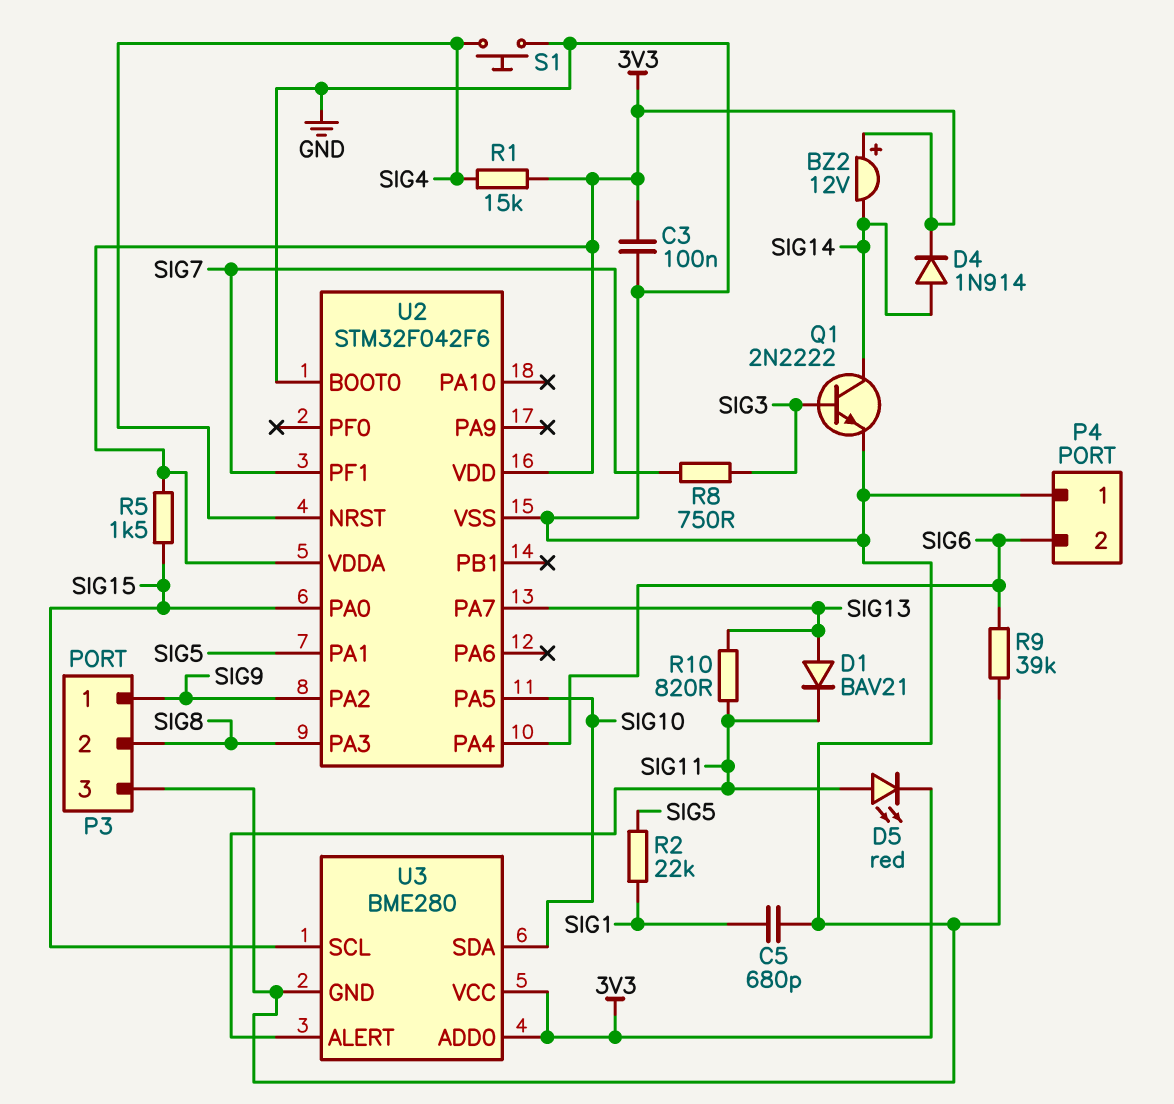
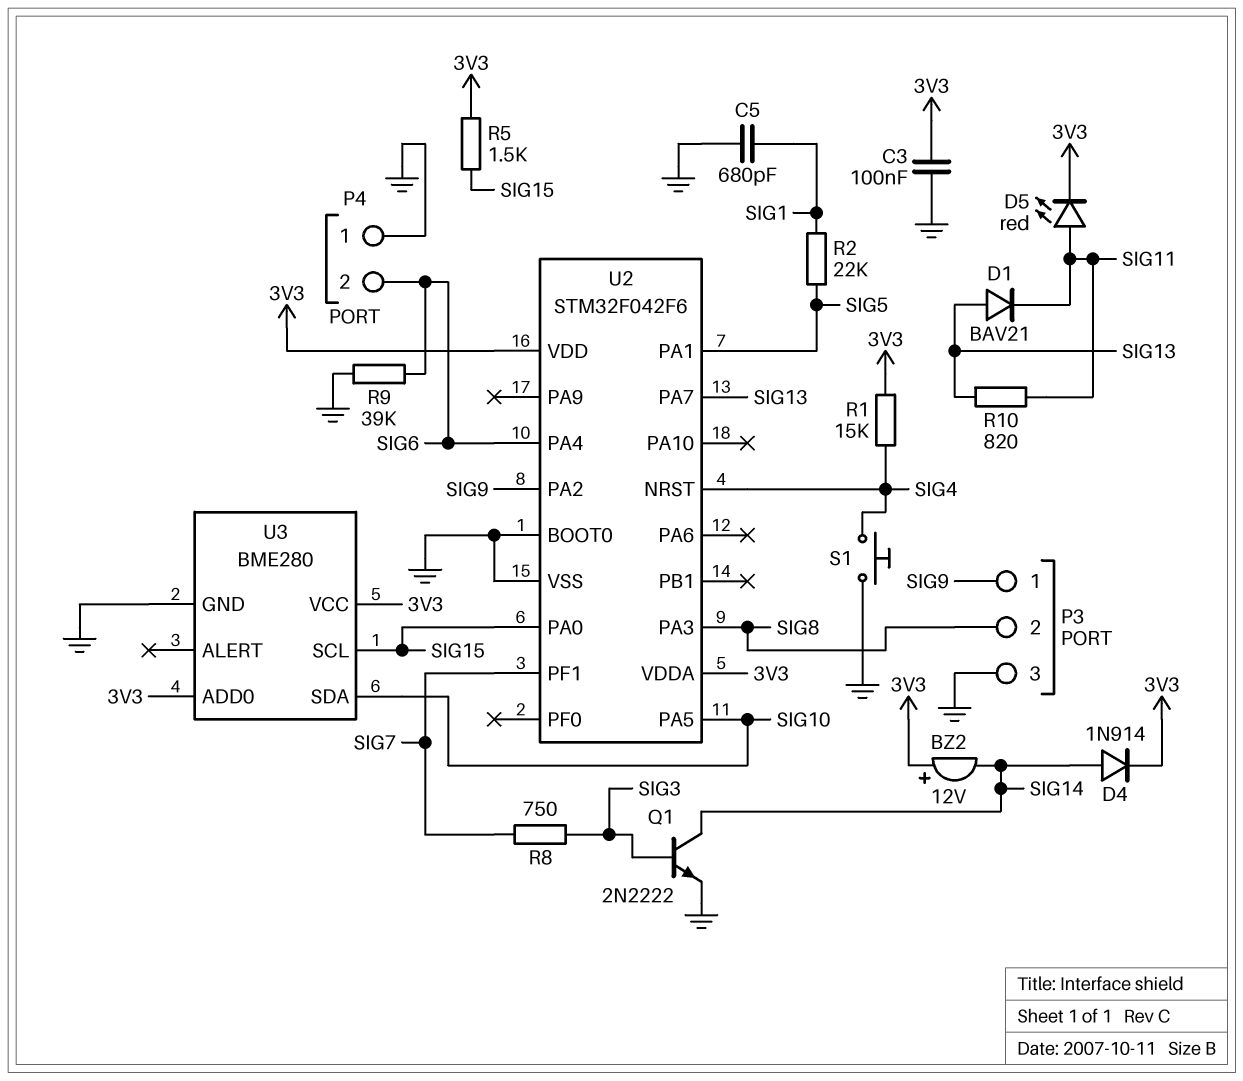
U3 pin ALERT: SIG11 -> none

